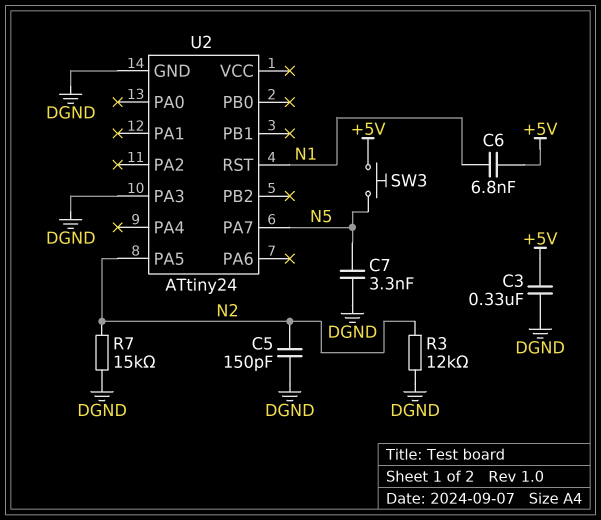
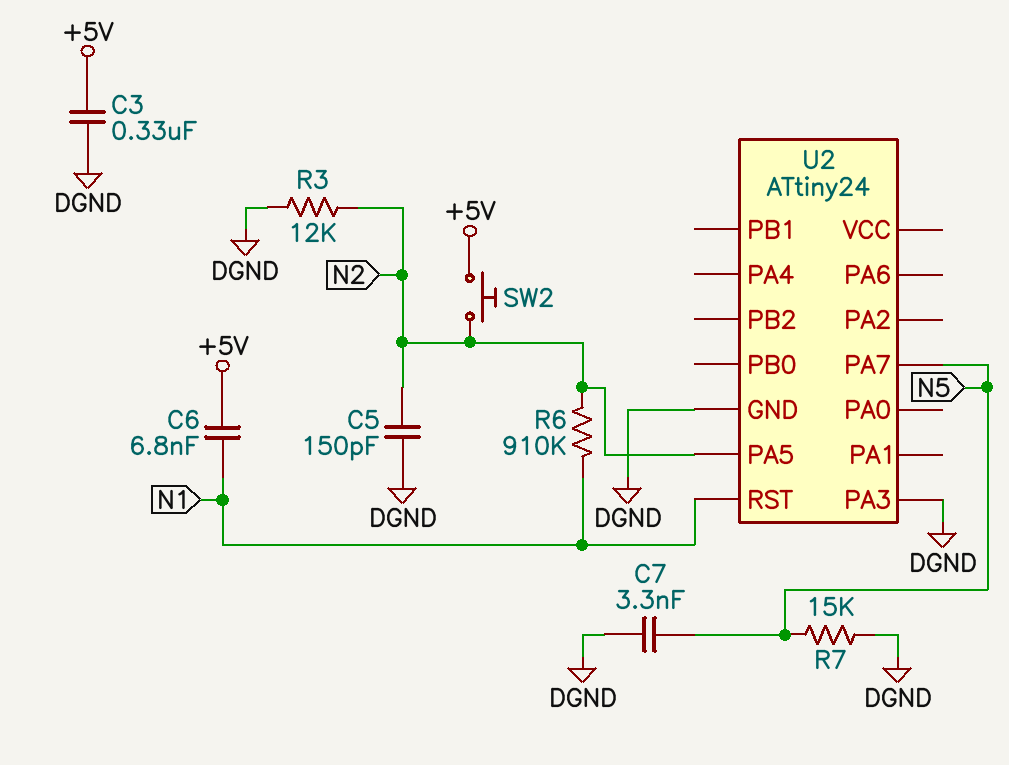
R6: none -> 910k (N1, N2)
R7: 15k (DGND, N2) -> 15k (DGND, N5)
SW2: none -> button (+5V, N2)
SW3: button (+5V, N5) -> none

